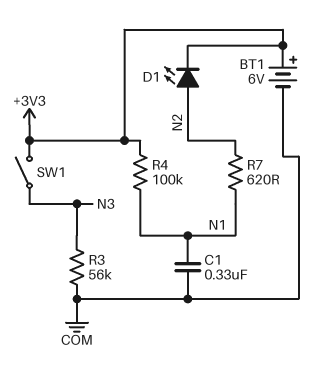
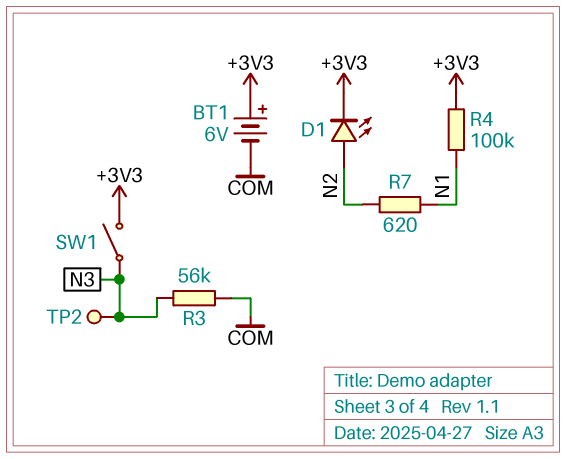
C1: 330nF (COM, N1) -> none
TP2: none -> test point (N3)

